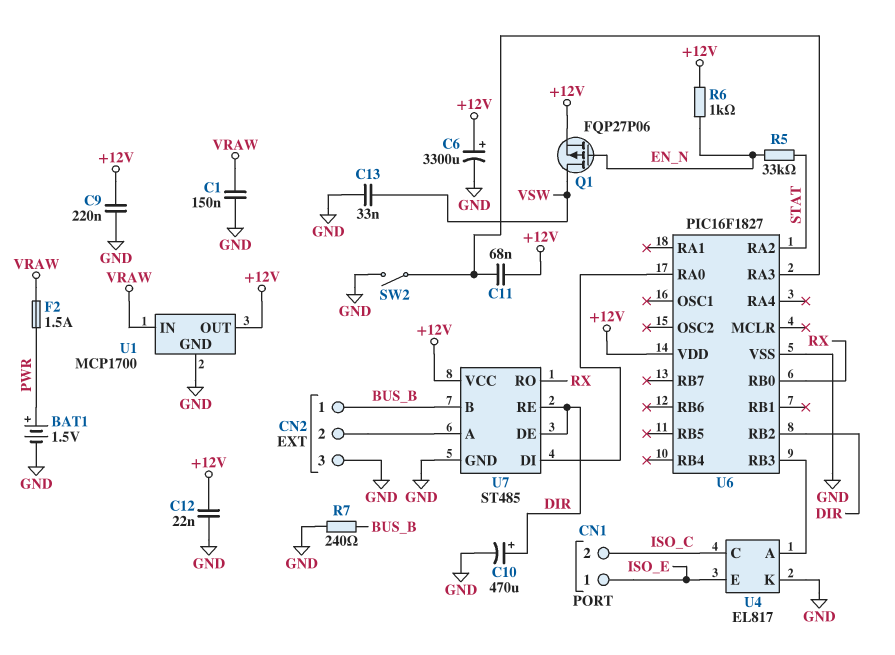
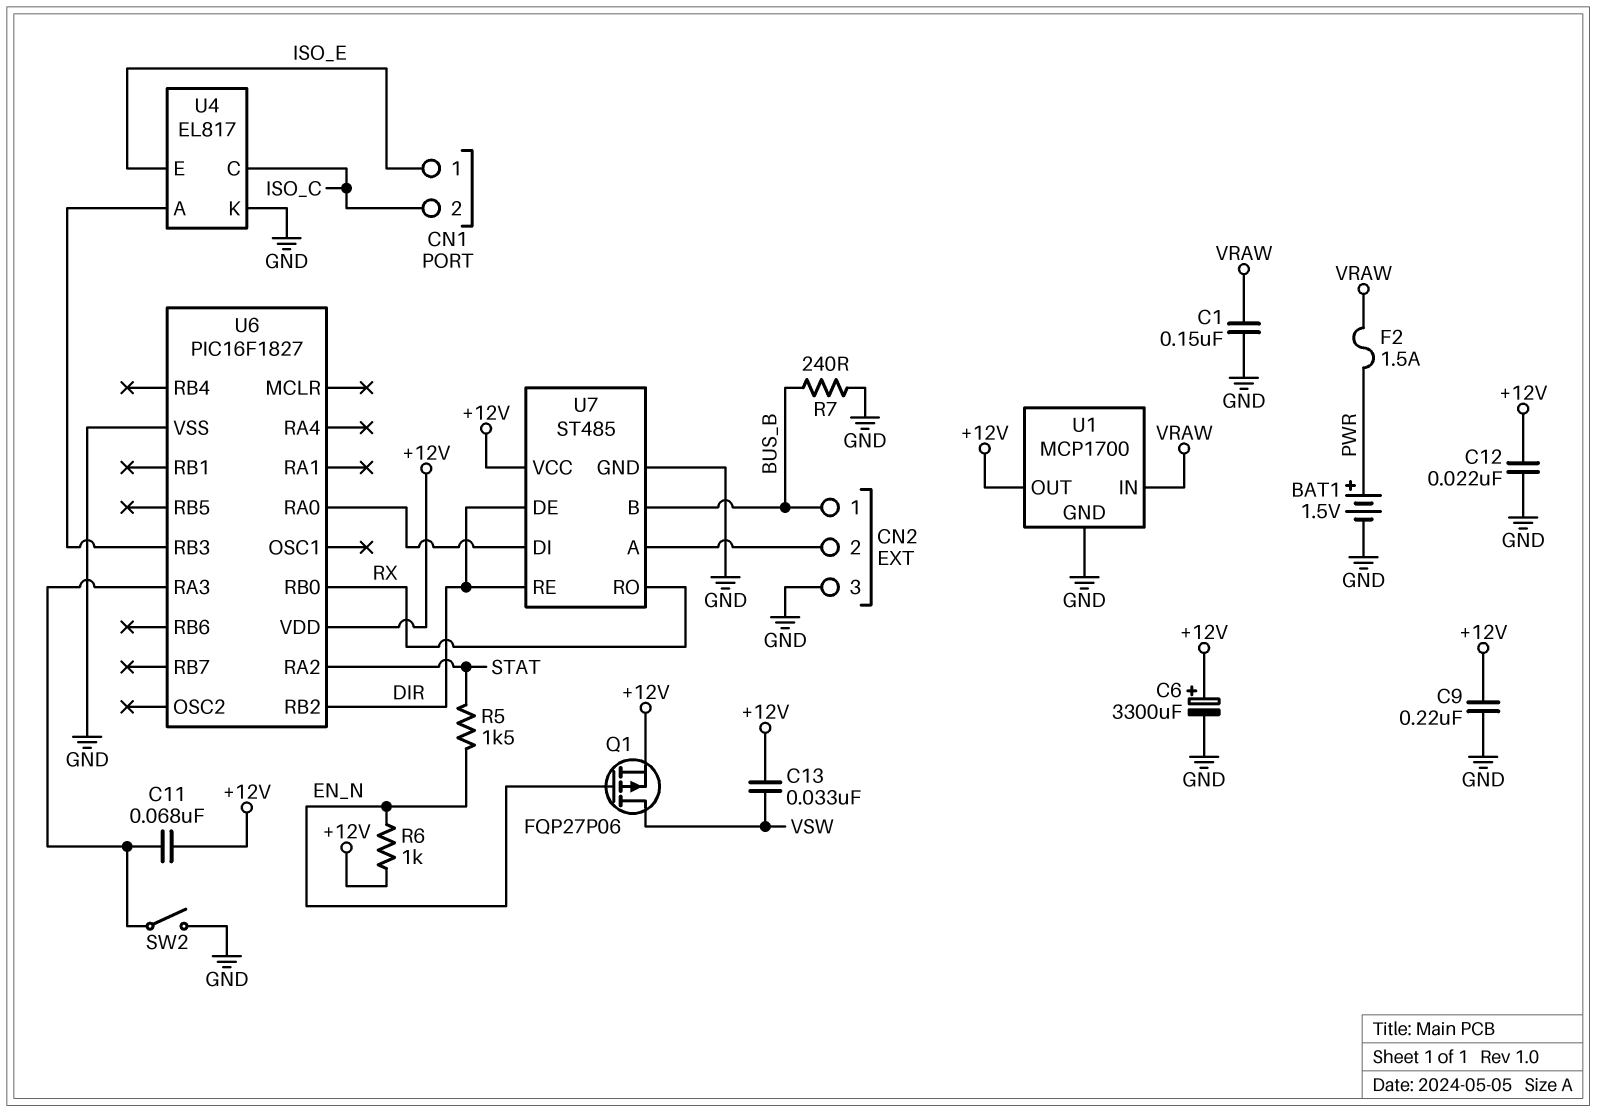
C10: 470uF (plus DIR, minus GND) -> none
C13: 33nF (GND, VSW) -> 33nF (+12V, VSW)
R5: 33k (EN_N, STAT) -> 1.5k (EN_N, STAT)

